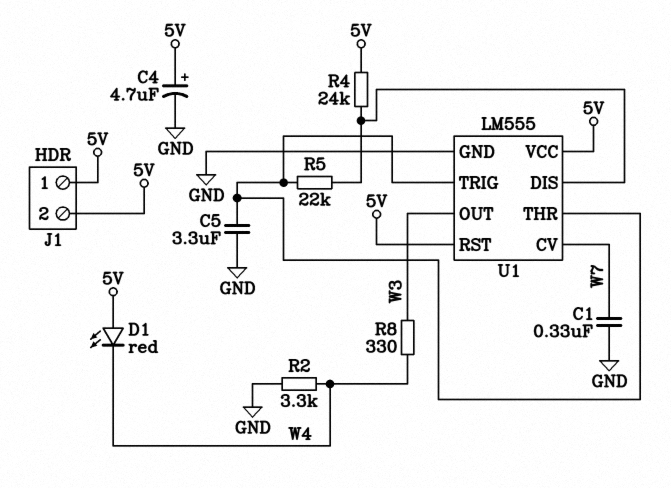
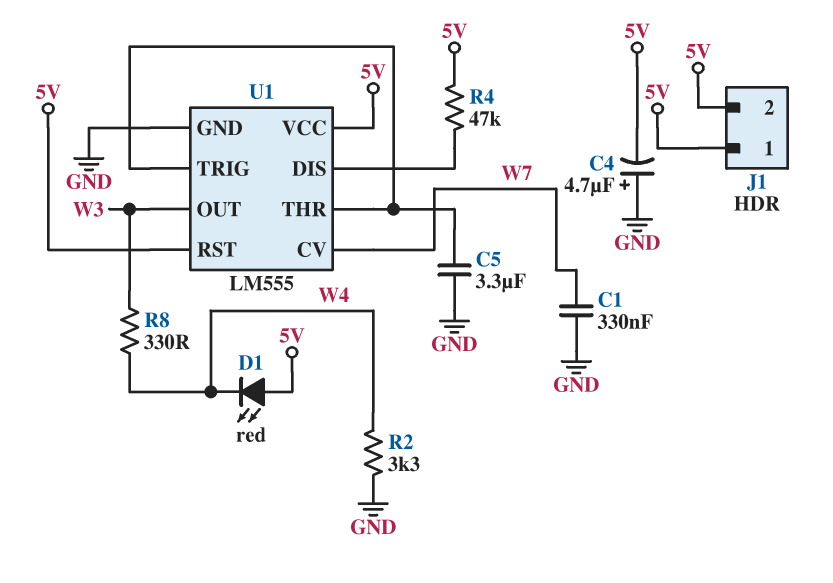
C4: 4.7uF (plus 5V, minus GND) -> 4.7uF (plus GND, minus 5V)
R4: 24k (5V, U1/DIS) -> 47k (5V, U1/DIS)
R5: 22k (U1/DIS, U1/THR) -> none

